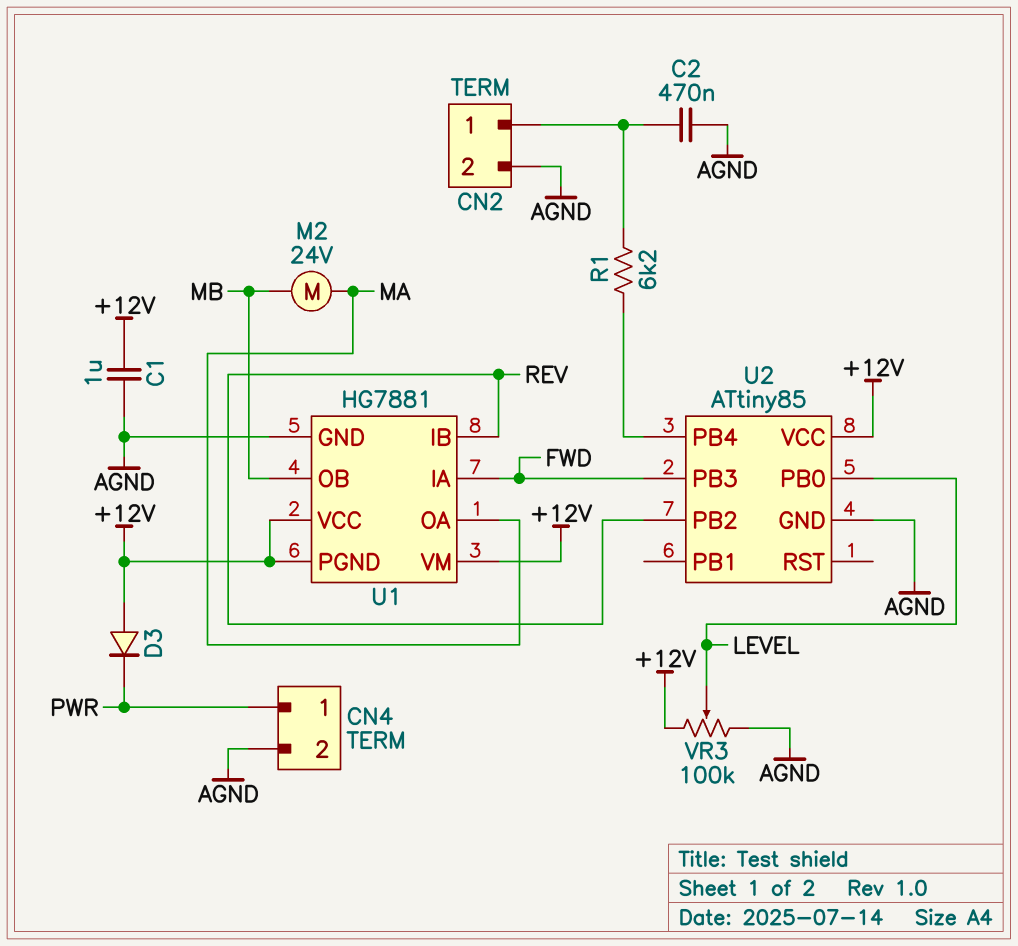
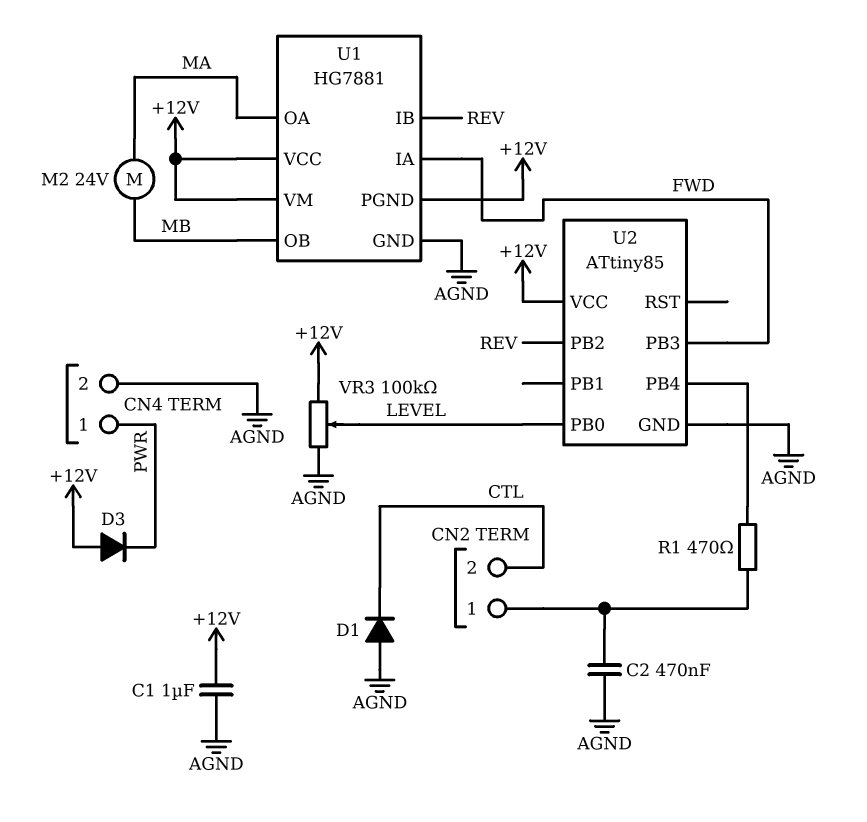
CN2 pin 2: AGND -> CTL
D1: none -> diode (A AGND, K CTL)
R1: 6.2k (CN2/1, U2/PB4) -> 470 (CN2/1, U2/PB4)

